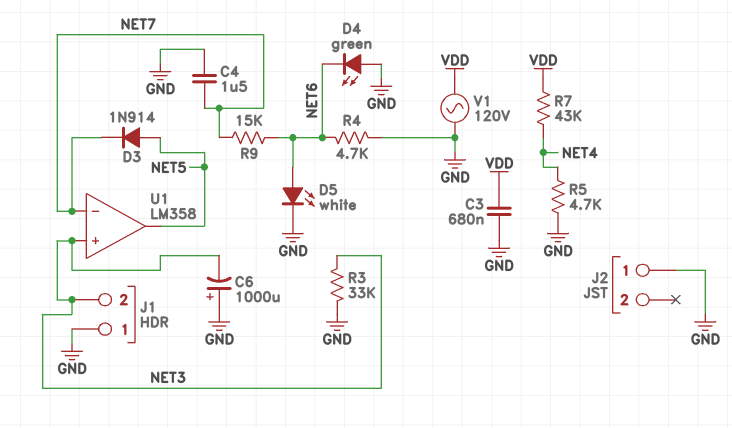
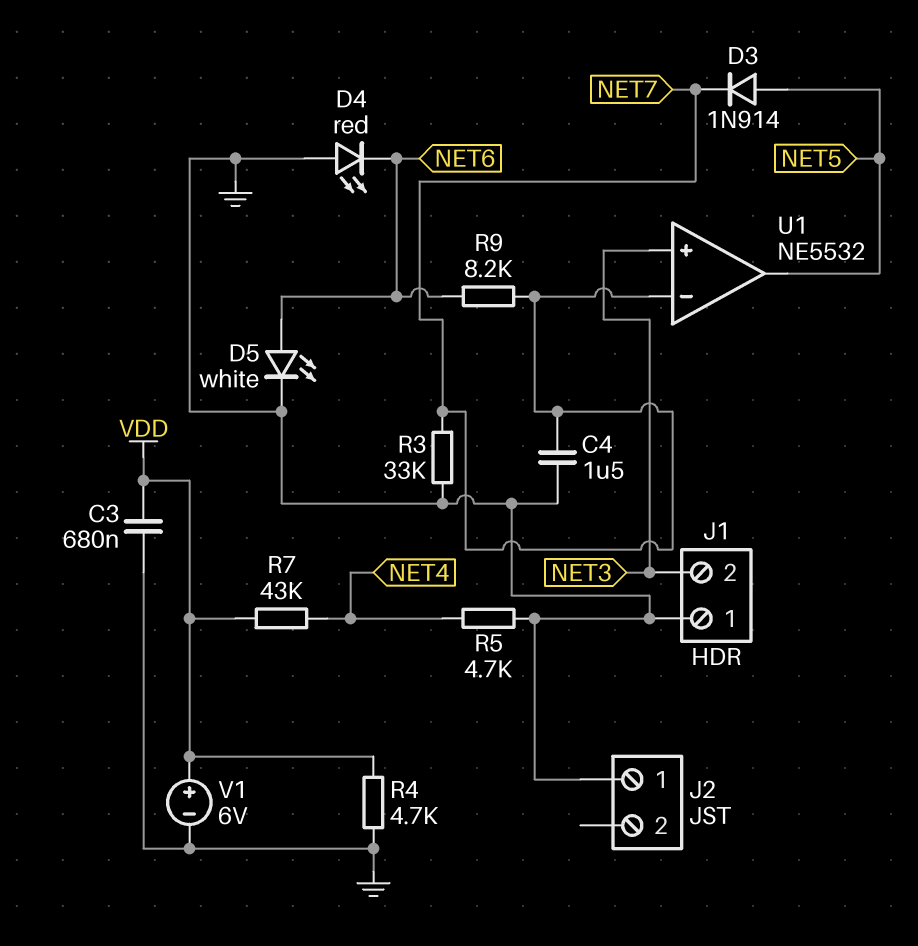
C6: 1000uF (plus GND, minus NET3) -> none
D4: LED green (A GND, K NET6) -> LED red (A GND, K NET6)
R3: 33k (GND, NET3) -> 33k (GND, NET7)
R4: 4.7k (GND, NET6) -> 4.7k (GND, VDD)
R9: 15k (NET6, NET7) -> 8.2k (NET6, NET7)
U1: LM358 -> NE5532
V1: AC 120V (GND, VDD) -> 6V (plus VDD, minus GND)

